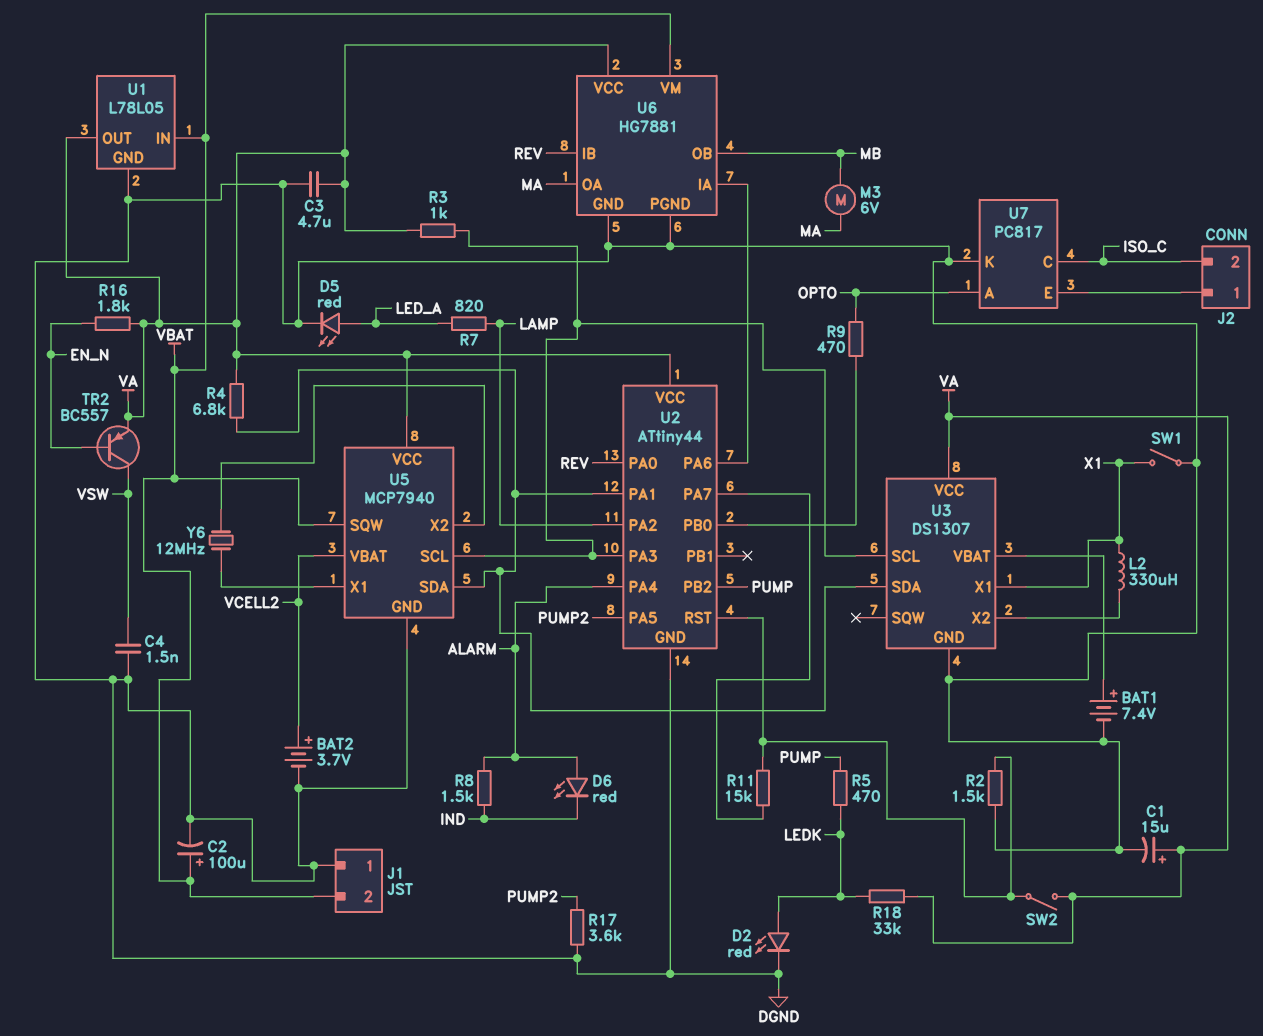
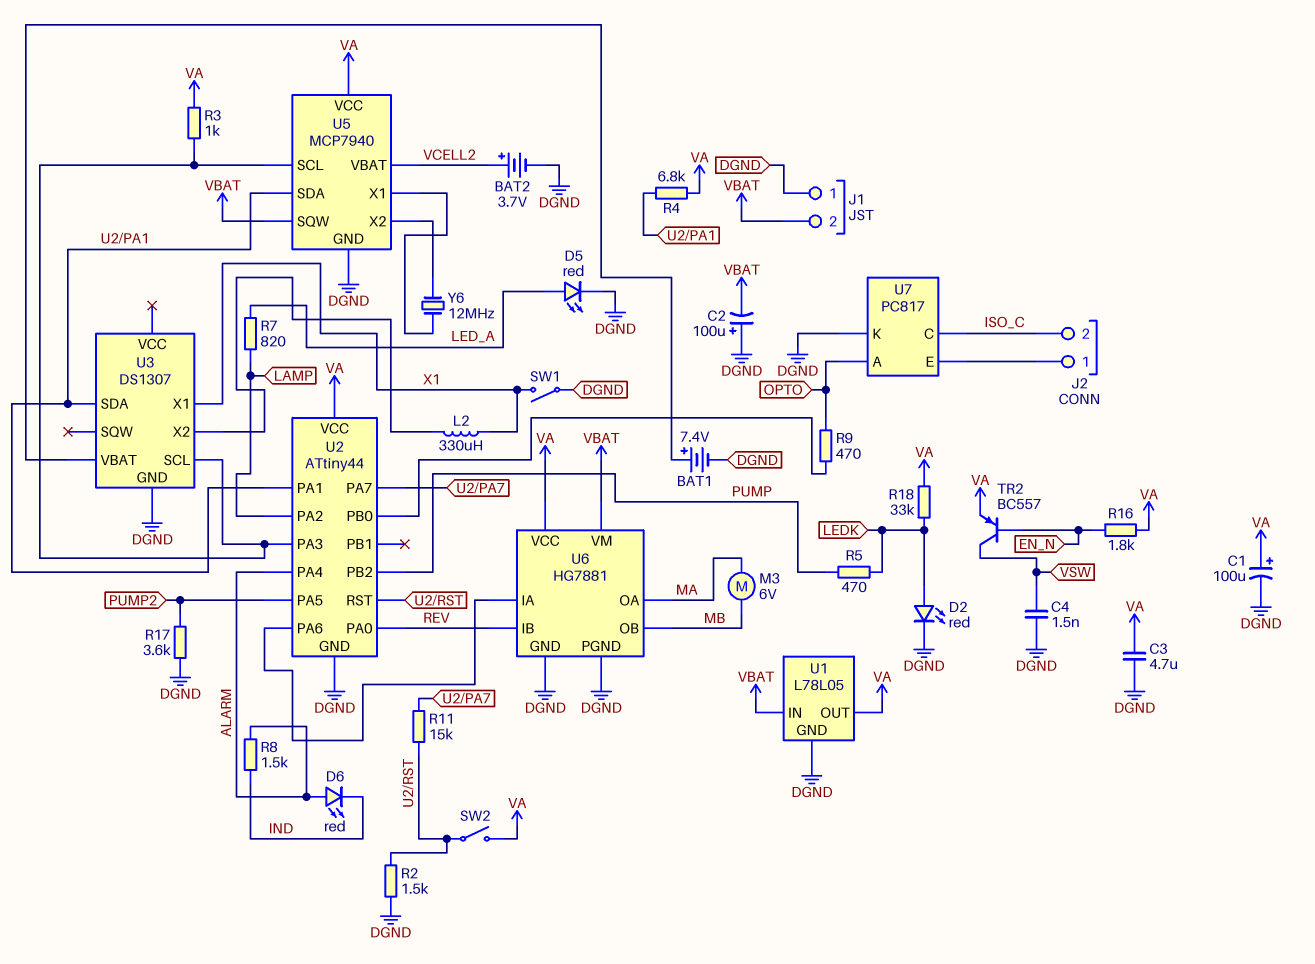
C1: 15uF (plus VA, minus DGND) -> 100uF (plus VA, minus DGND)
C2: 100uF (plus VBAT, minus DGND) -> 100uF (plus DGND, minus VBAT)
U3 pin VCC: VA -> none

